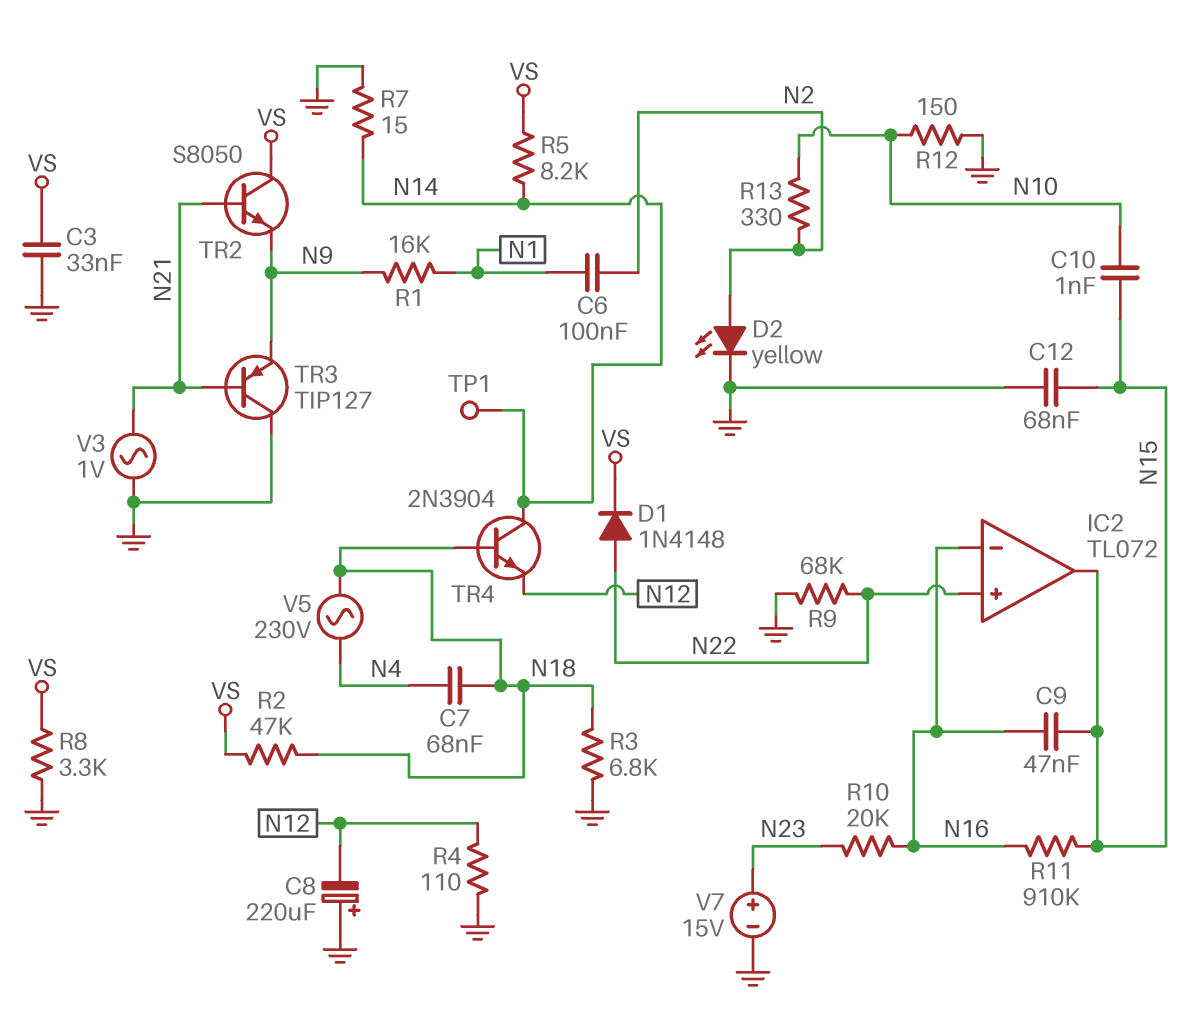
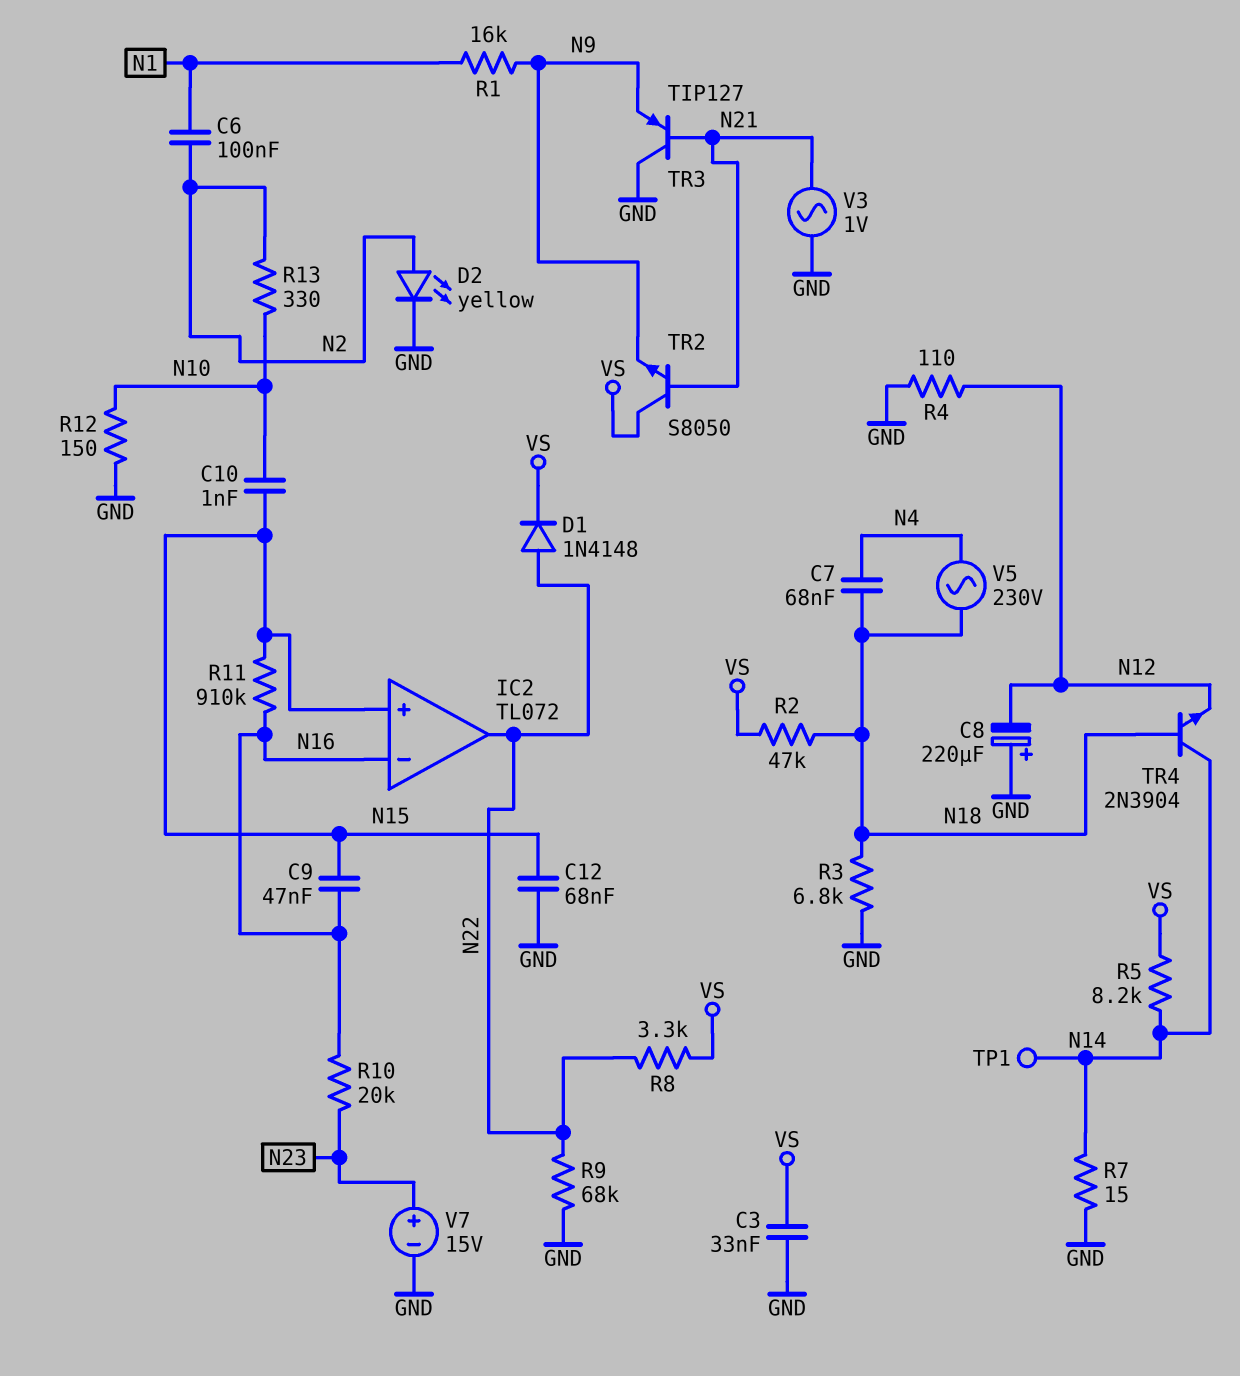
IC2 pin in+: N22 -> N15
IC2 pin out: N15 -> N22
R8: 3.3k (GND, VS) -> 3.3k (N22, VS)

